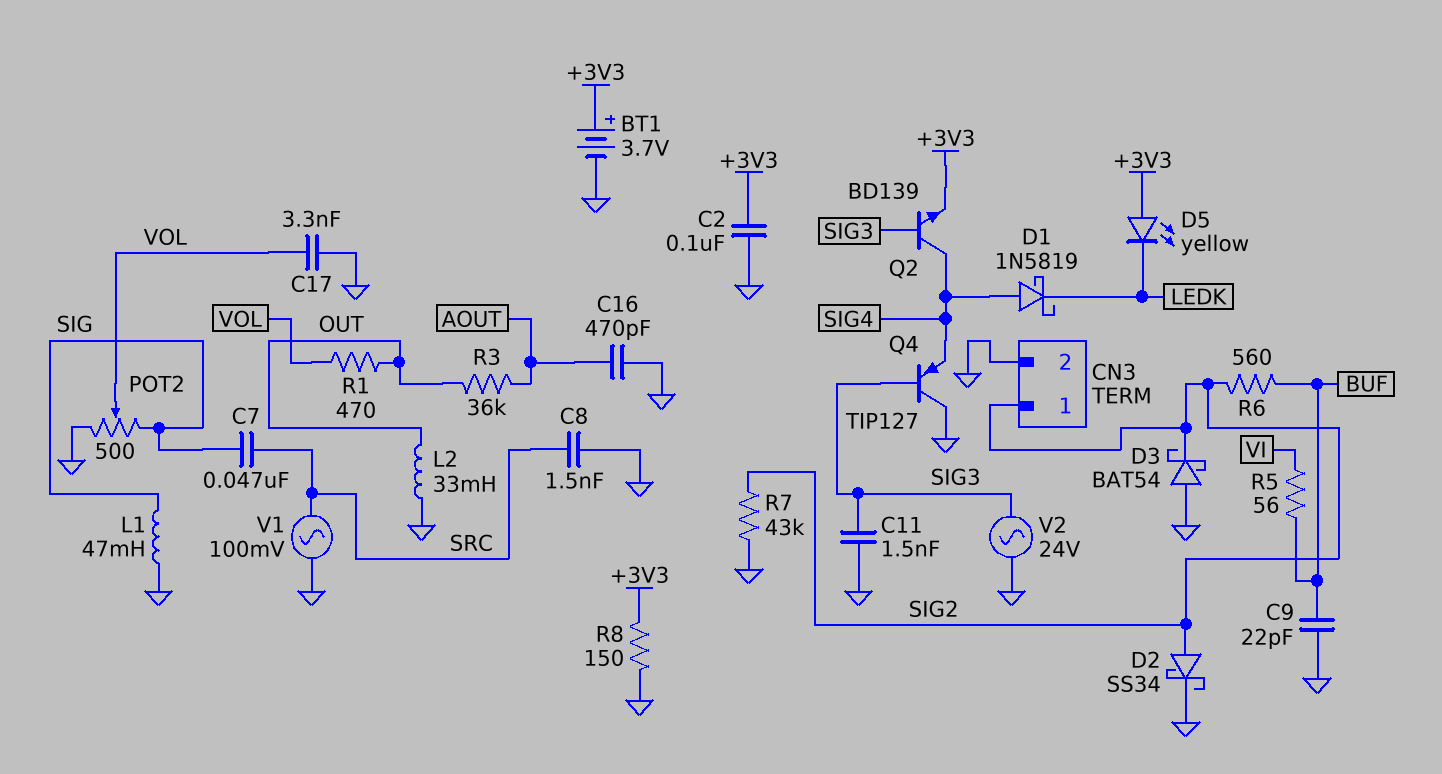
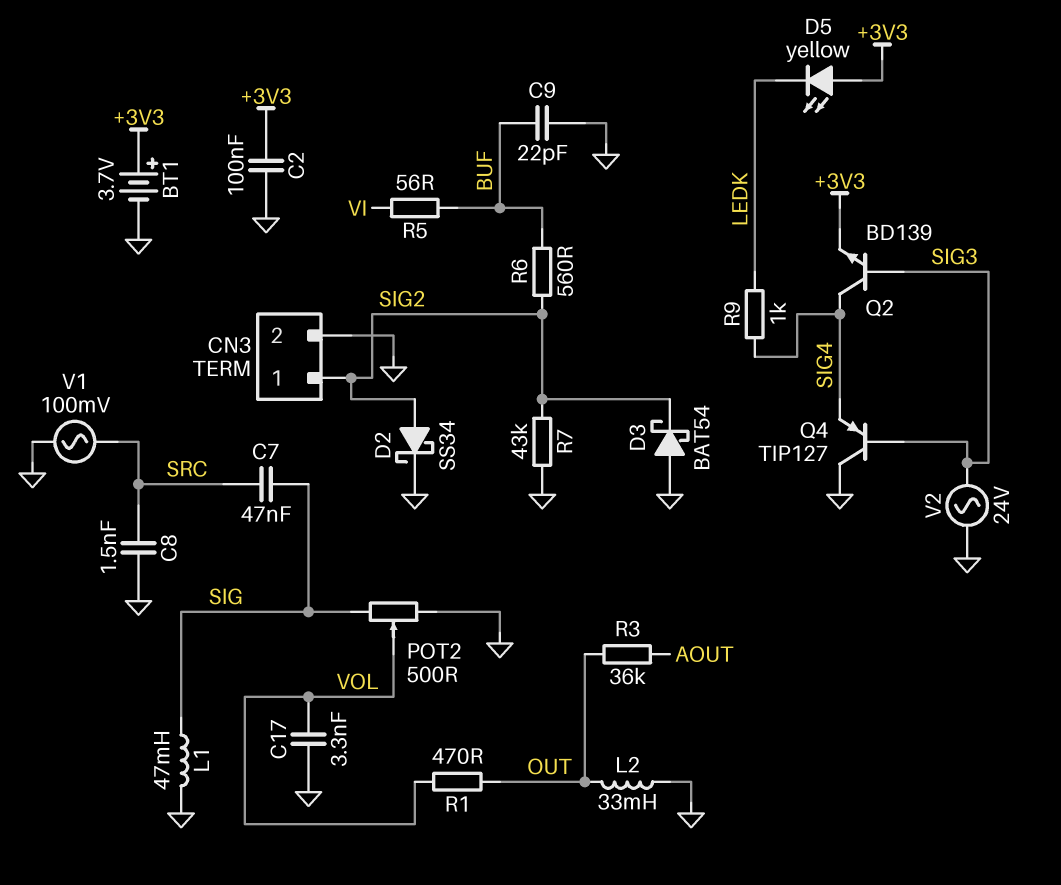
C11: 1.5nF (GND, SIG3) -> none
C16: 470pF (AOUT, GND) -> none
D1: schottky 1N5819 (A SIG4, K LEDK) -> none
R8: 150 (+3V3, GND) -> none
R9: none -> 1k (LEDK, SIG4)

